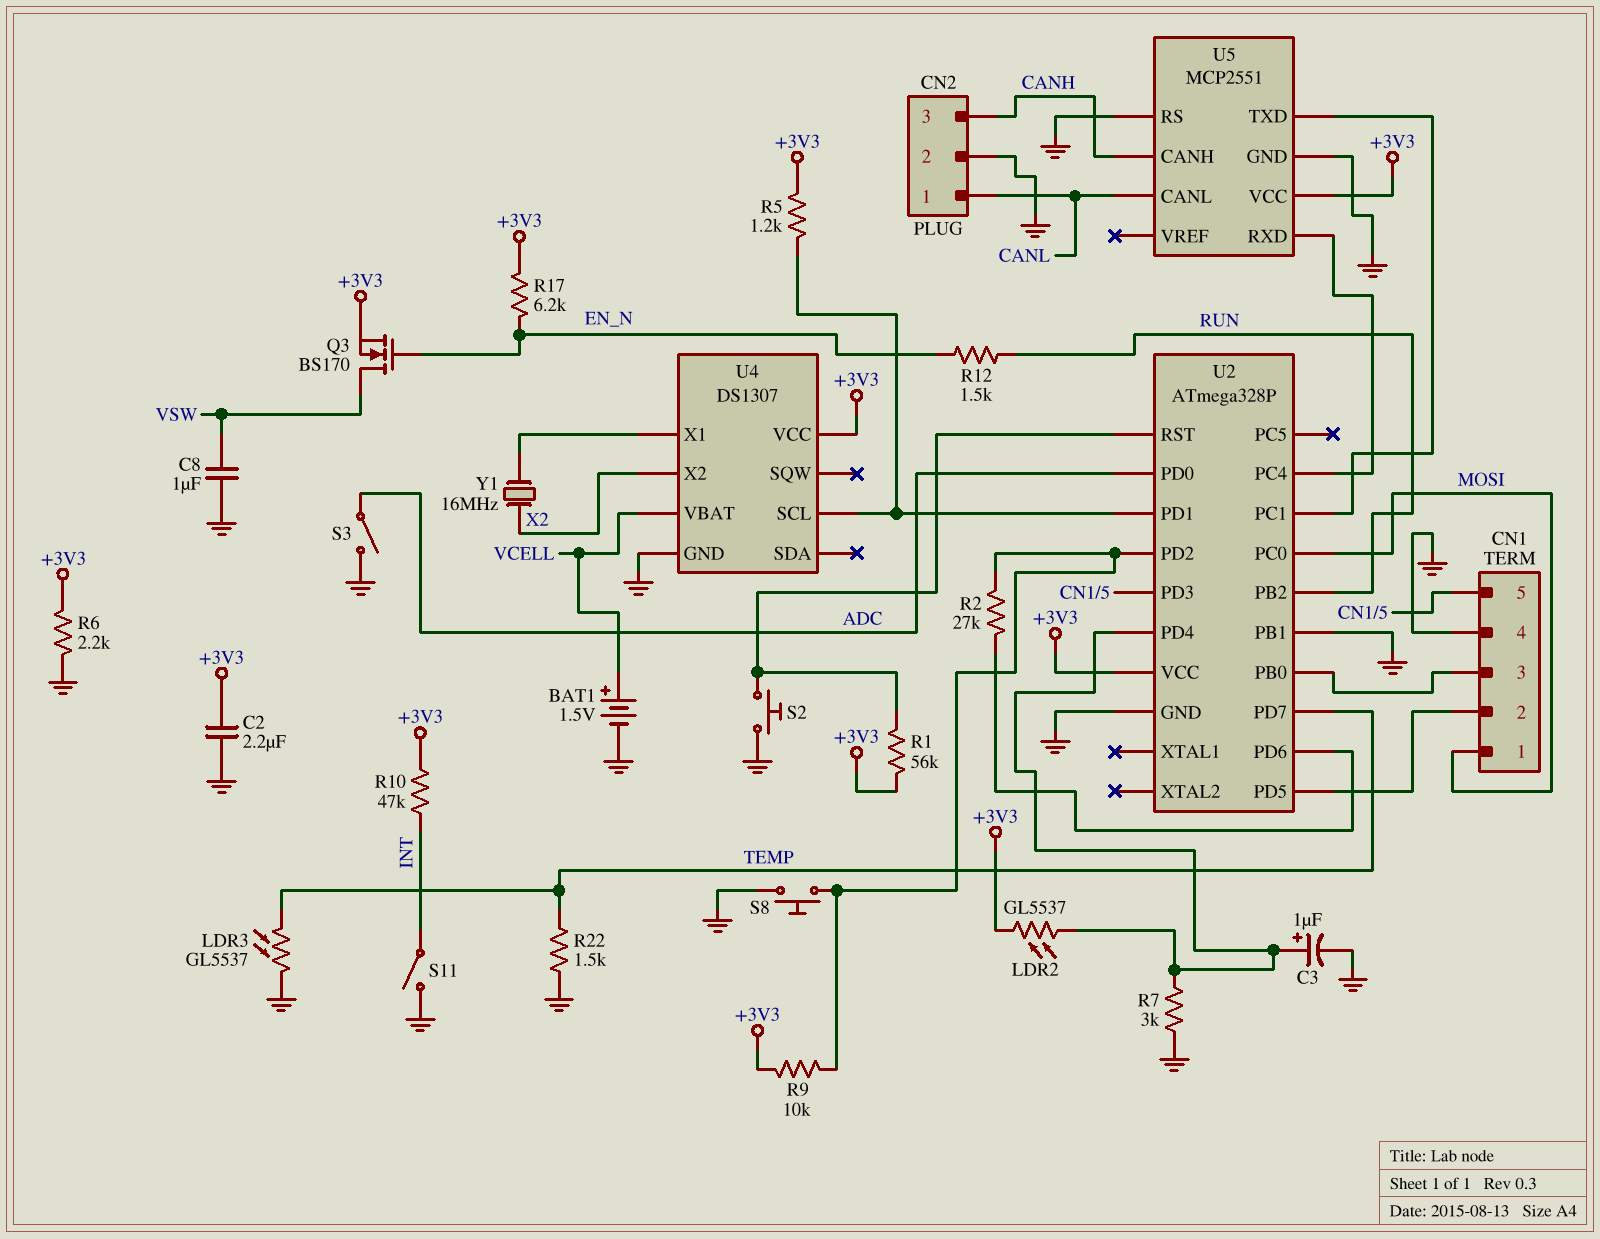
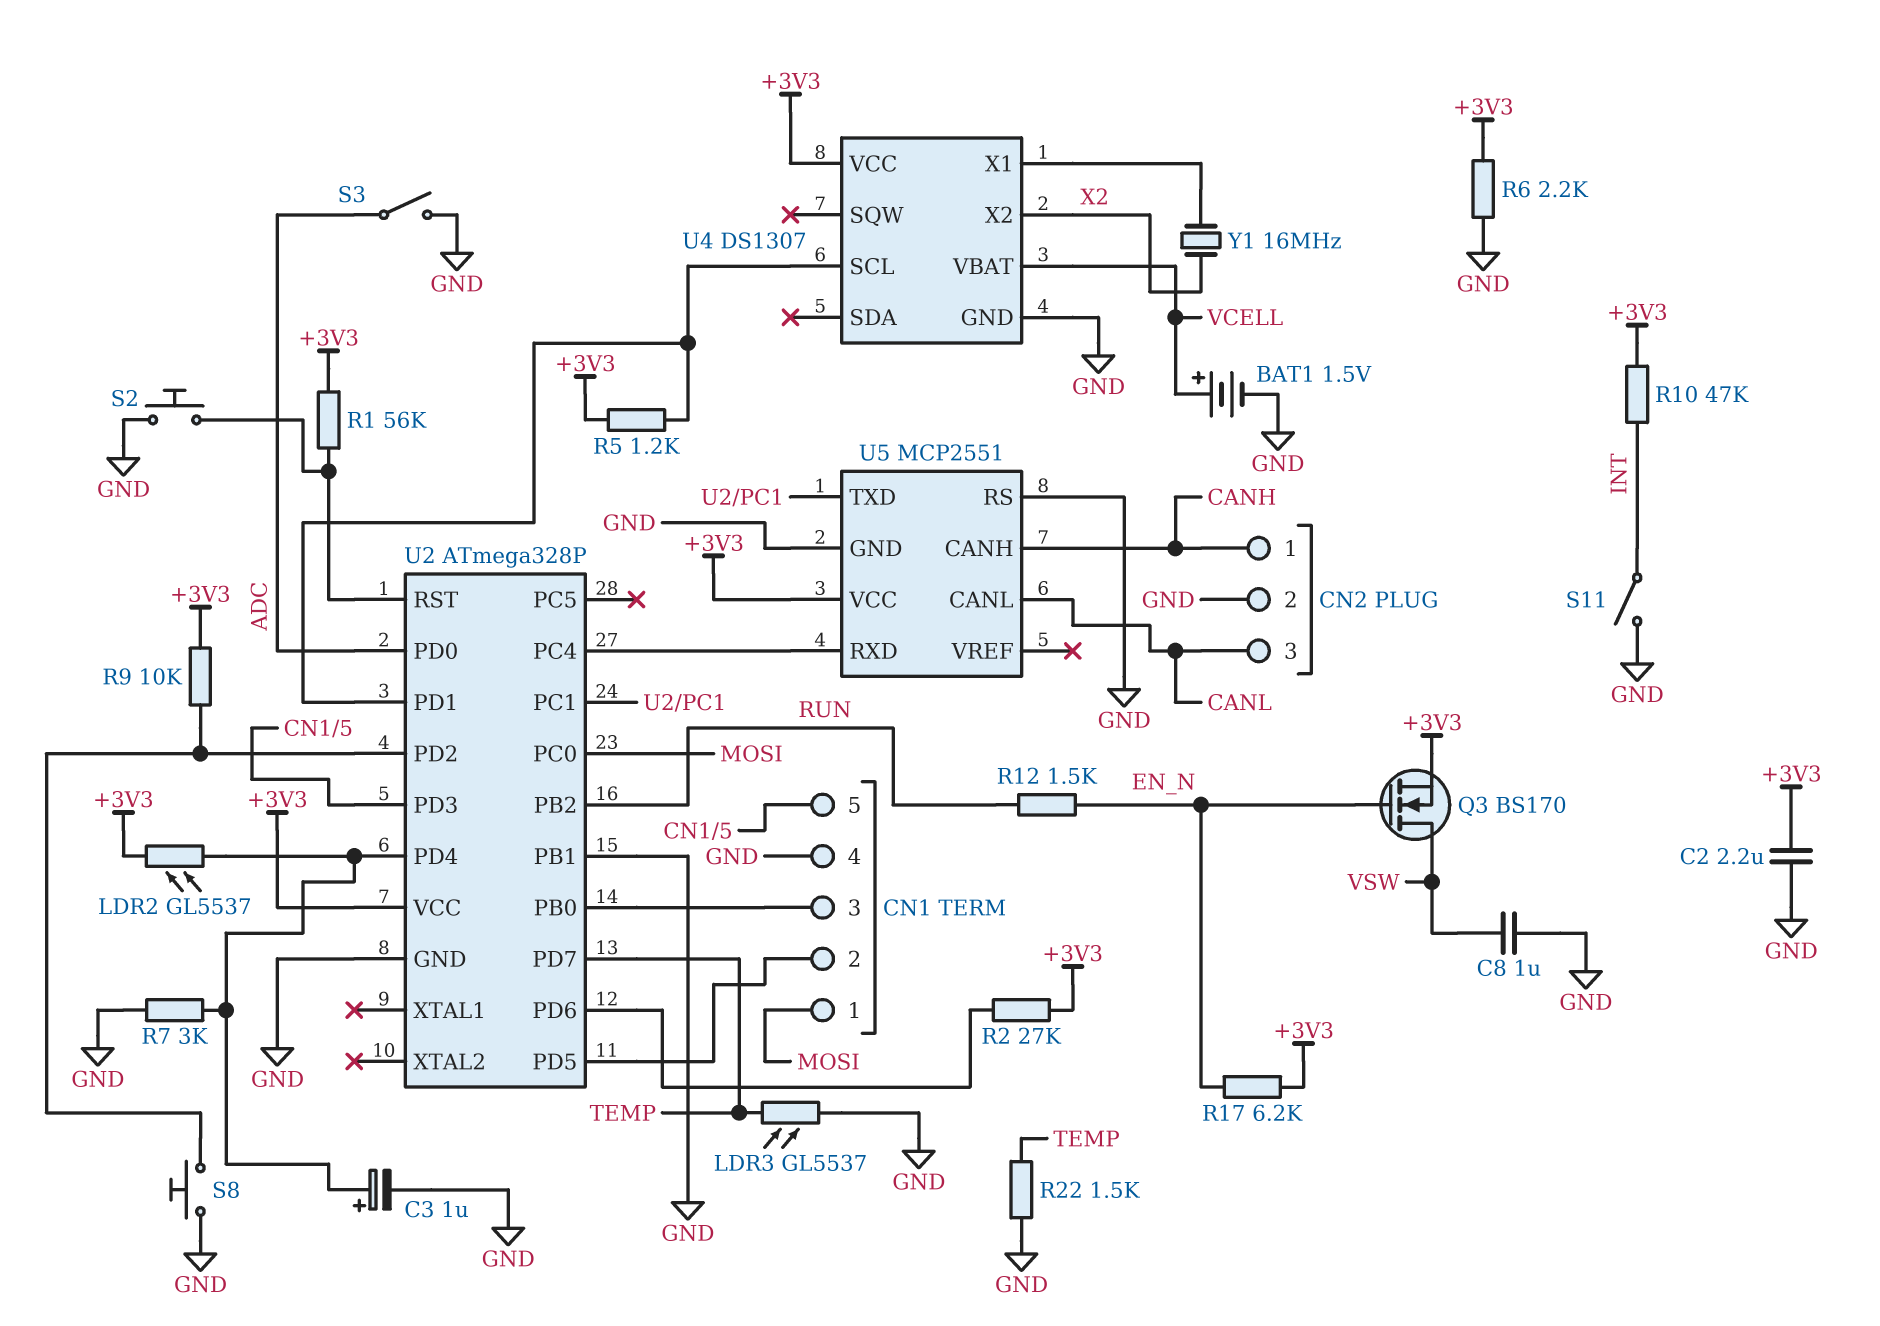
CN2 pin 1: CANL -> CANH
CN2 pin 3: CANH -> CANL
R2: 27k (U2/PD2, U2/PD6) -> 27k (+3V3, U2/PD6)

